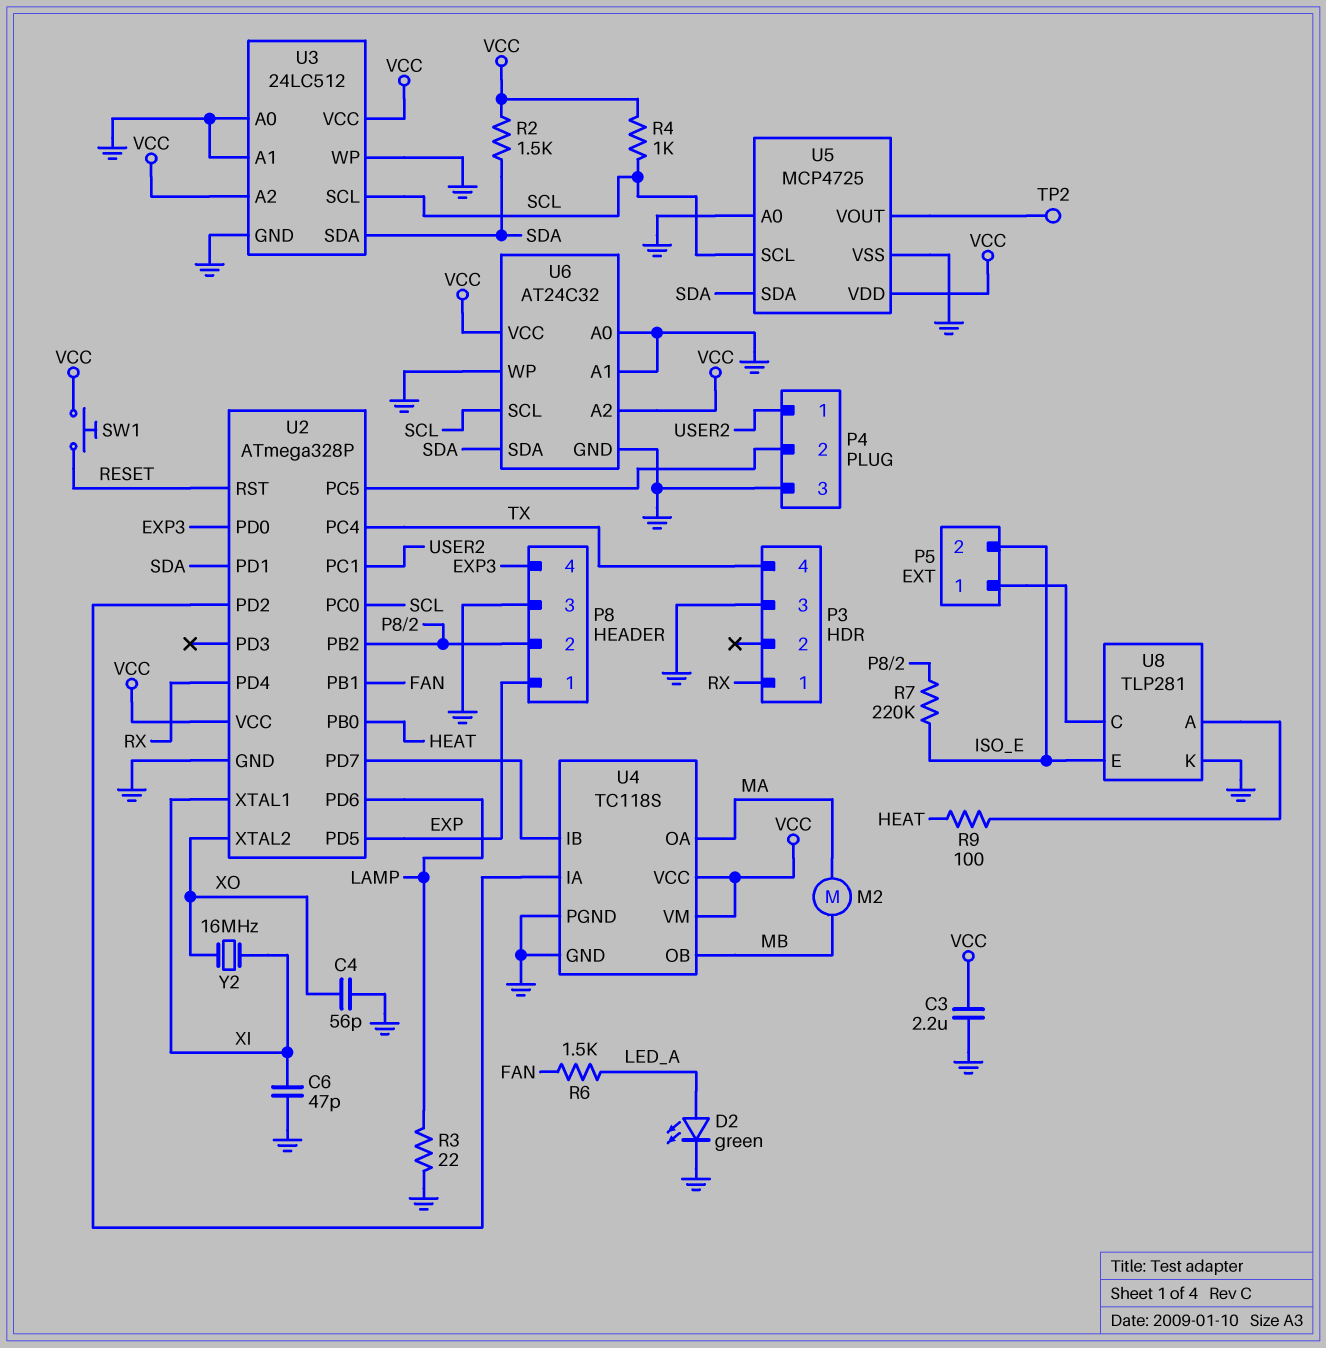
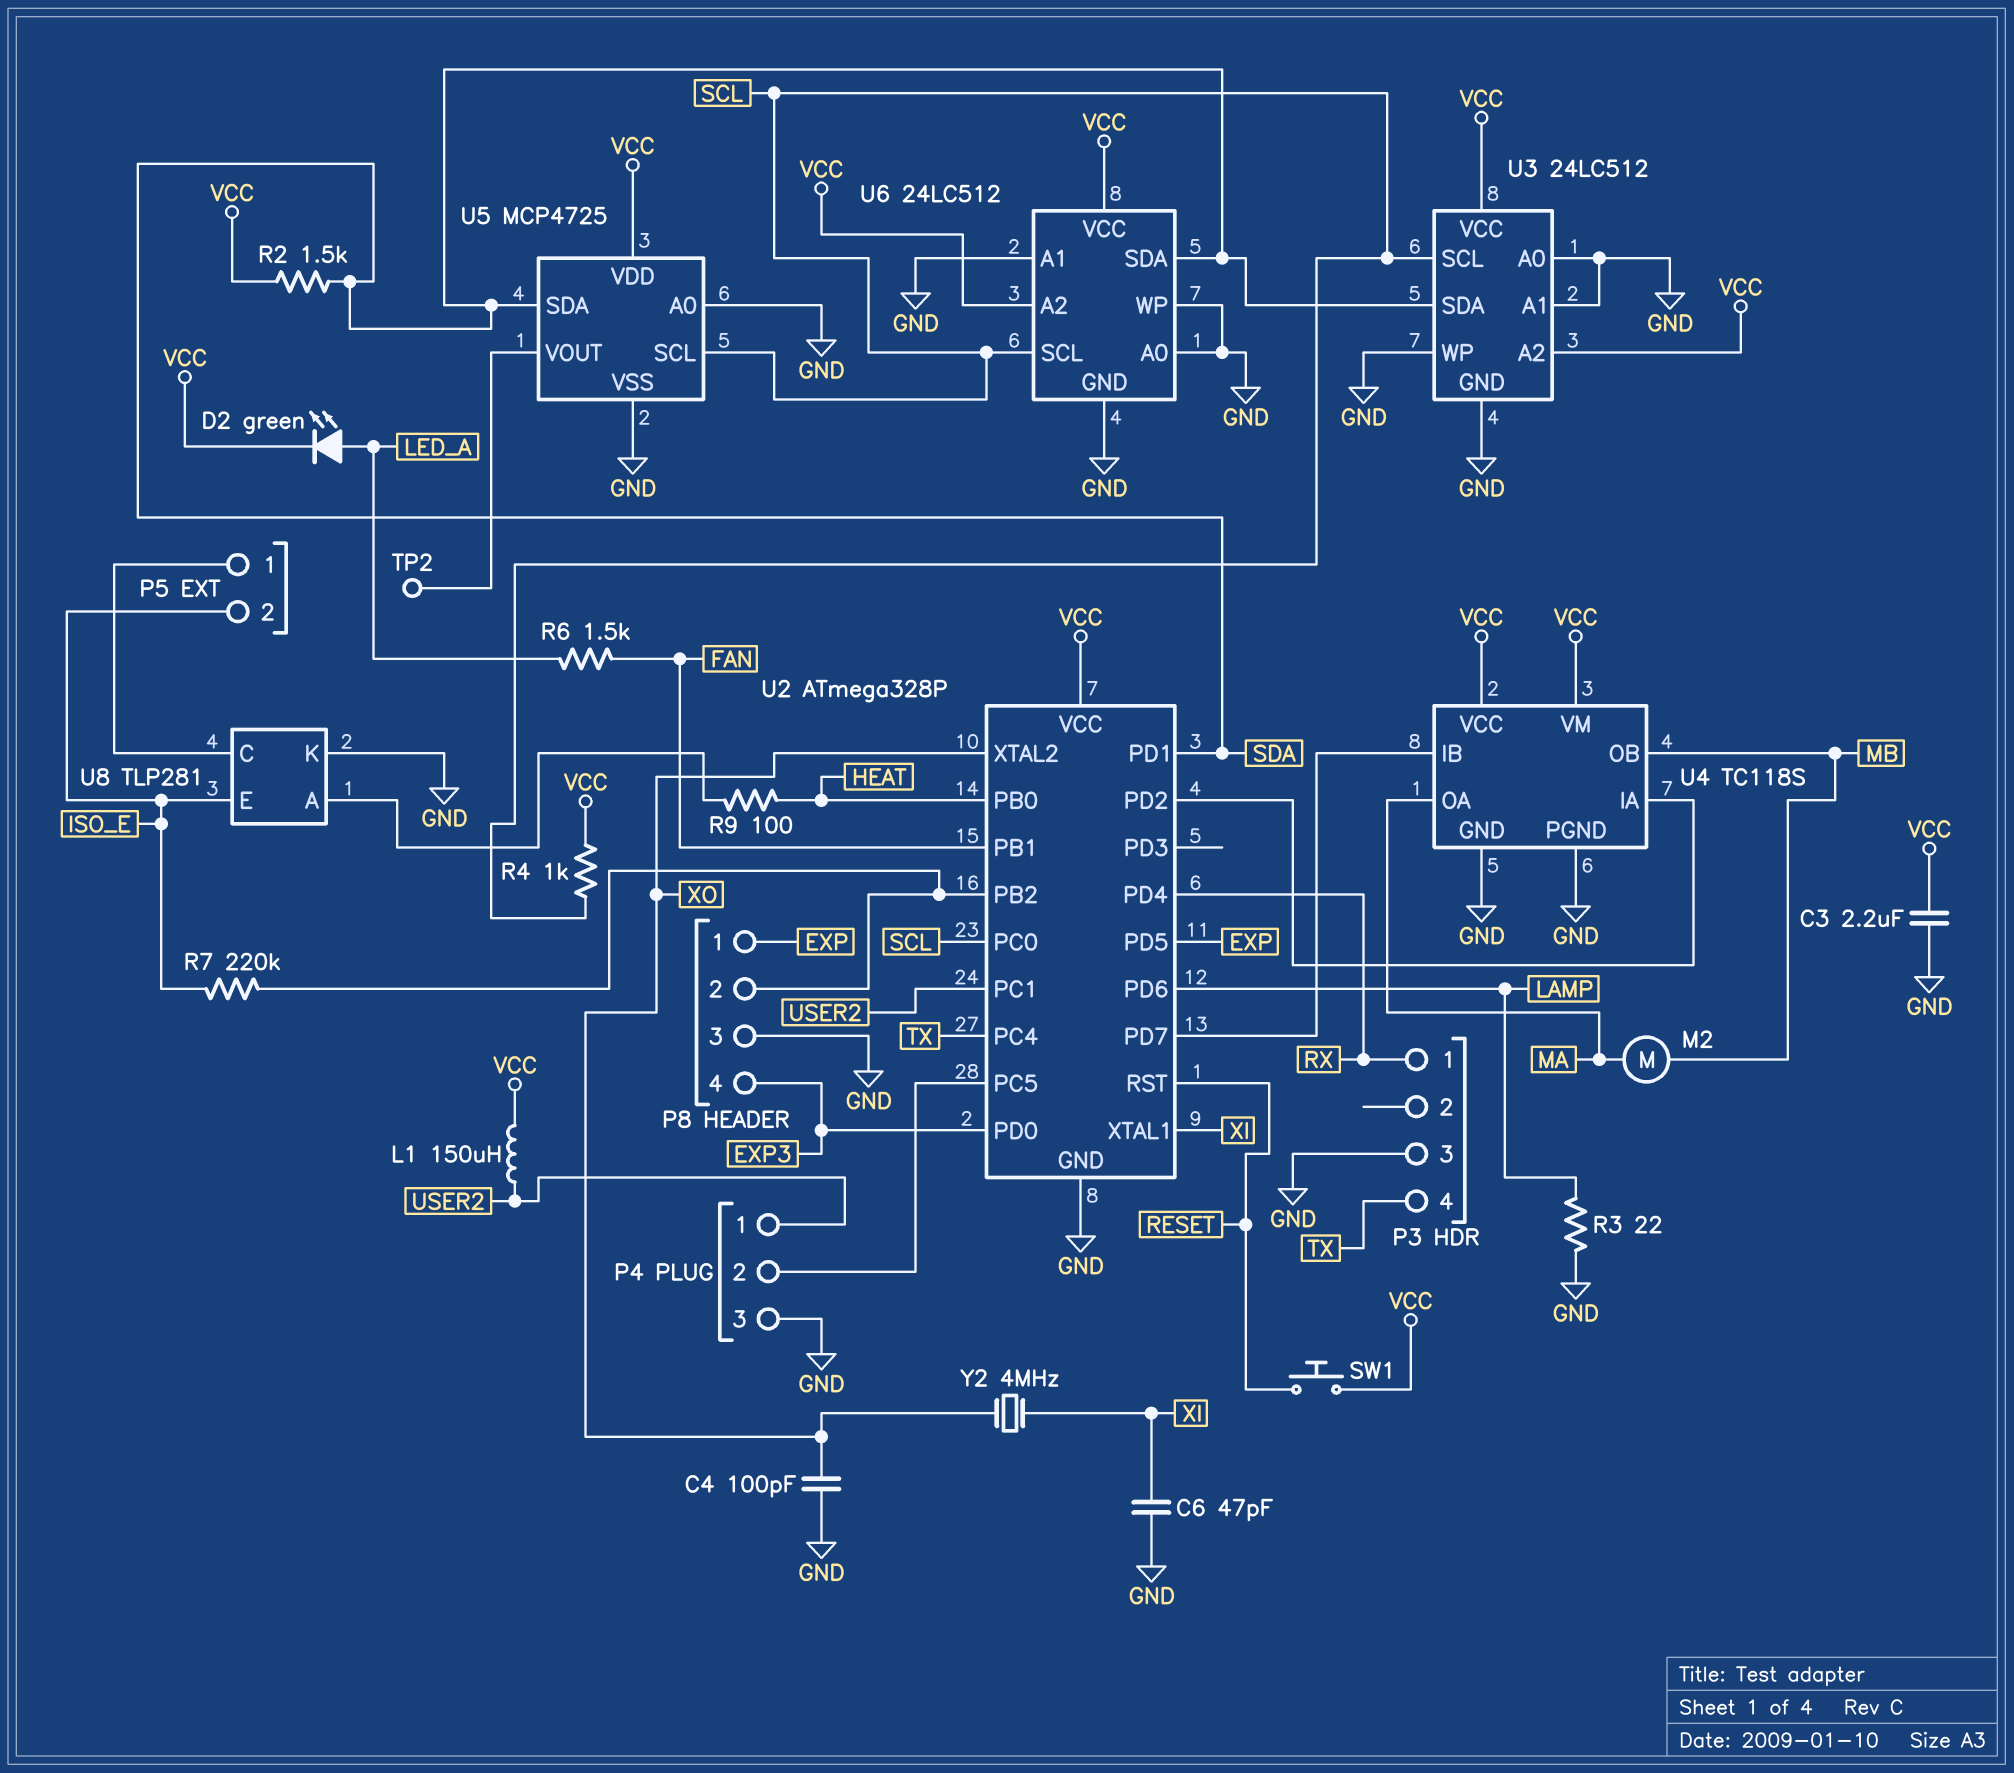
C4: 56pF (GND, XO) -> 100pF (GND, XO)
D2: LED green (A LED_A, K GND) -> LED green (A LED_A, K VCC)
L1: none -> 150uH (USER2, VCC)
U6: AT24C32 -> 24LC512
Y2: 16MHz (XI, XO) -> 4MHz (XI, XO)

